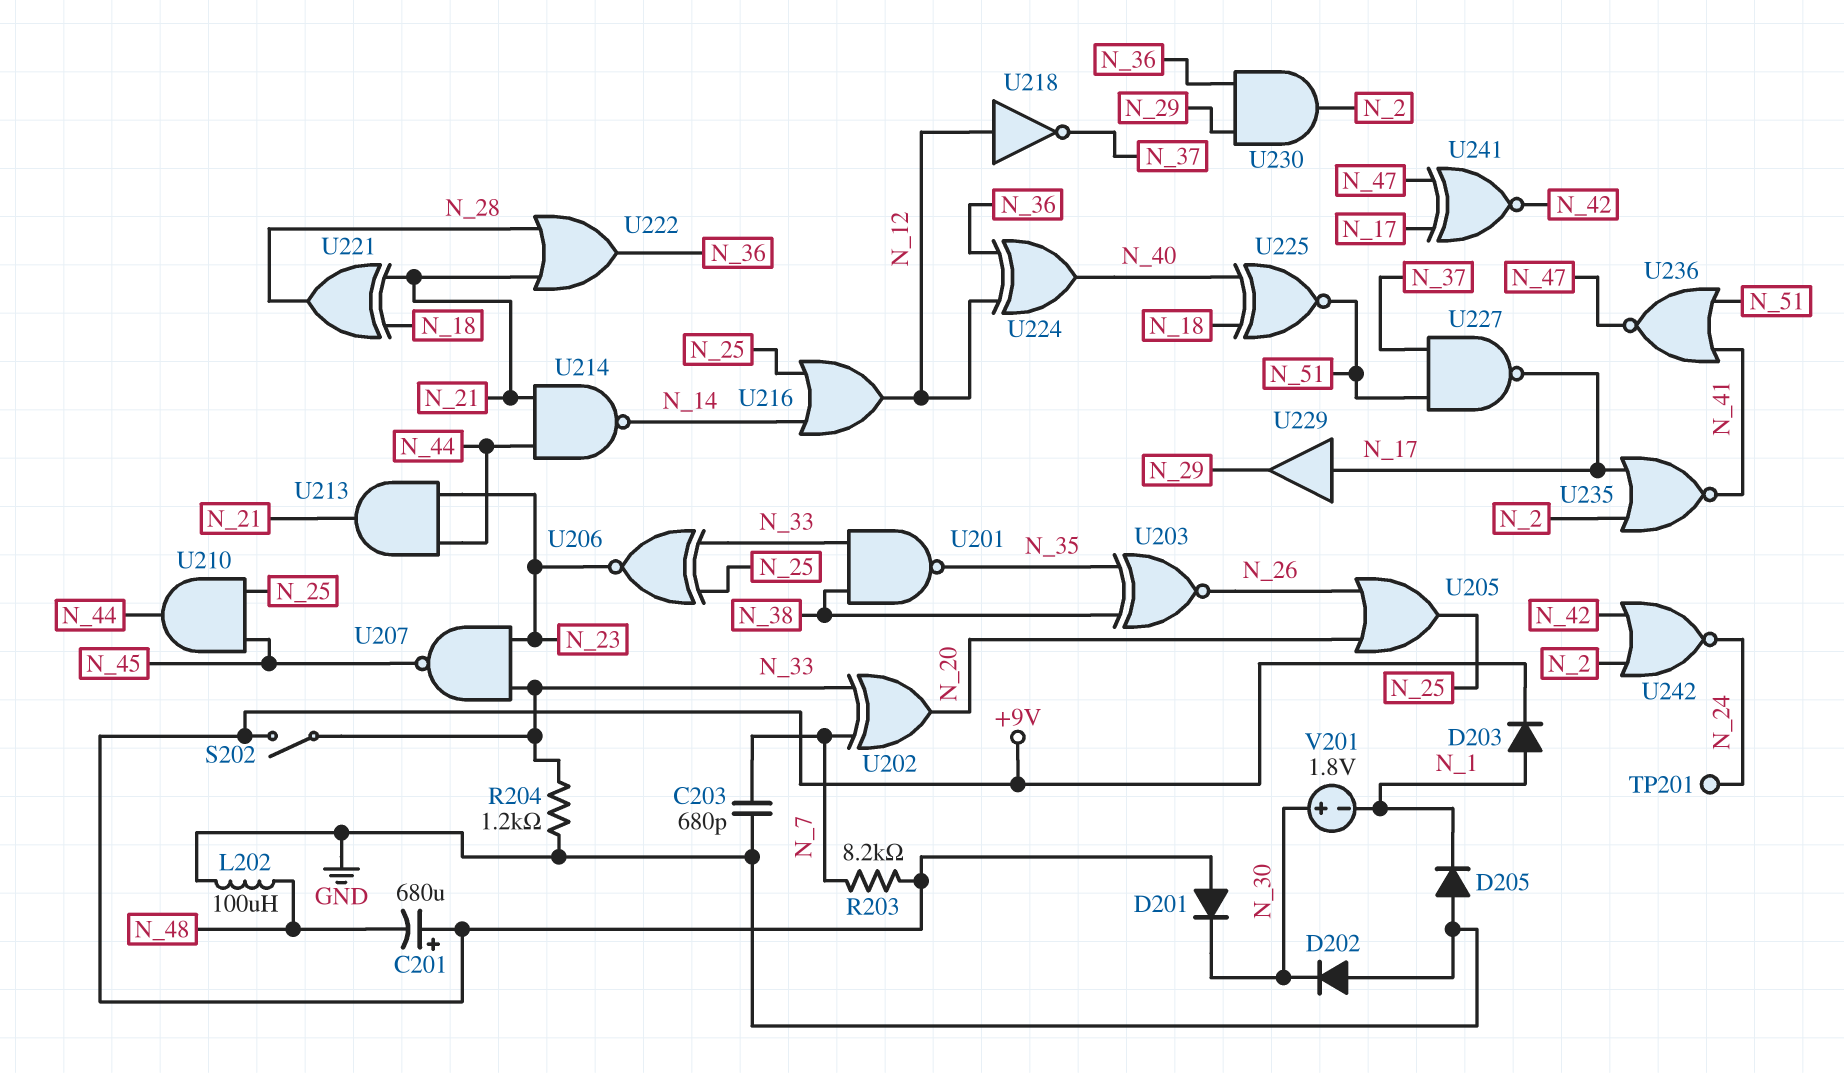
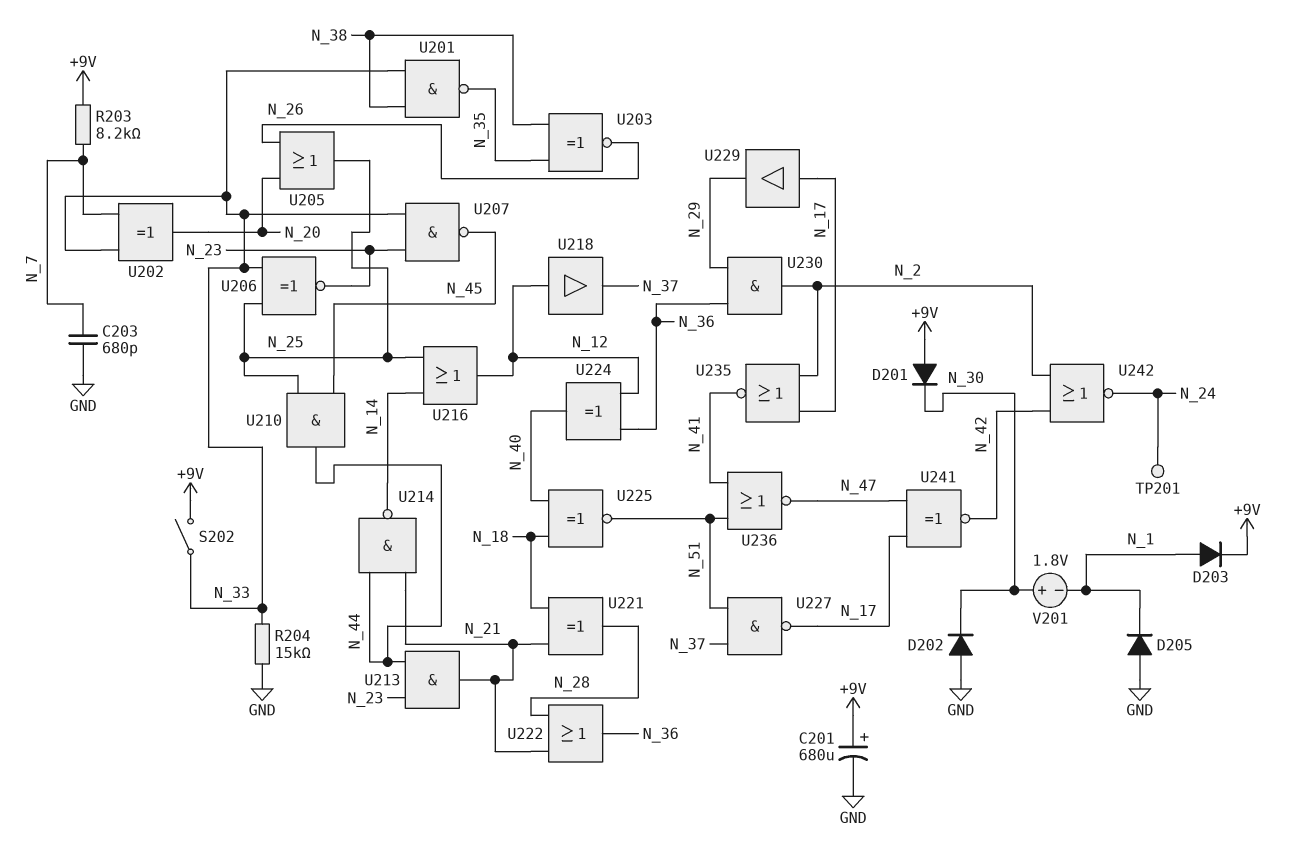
C201: 680uF (plus +9V, minus N_48) -> 680uF (plus +9V, minus GND)
L202: 100uH (GND, N_48) -> none
R204: 1.2k (GND, N_33) -> 15k (GND, N_33)
U218: NOT (in N_12, out N_37) -> buffer (in N_12, out N_37)

